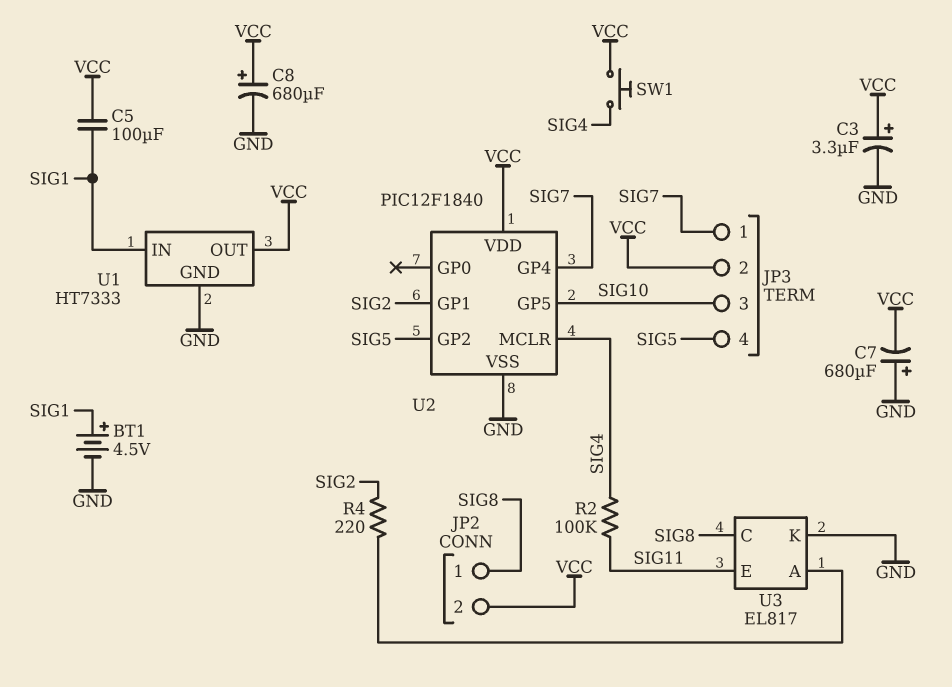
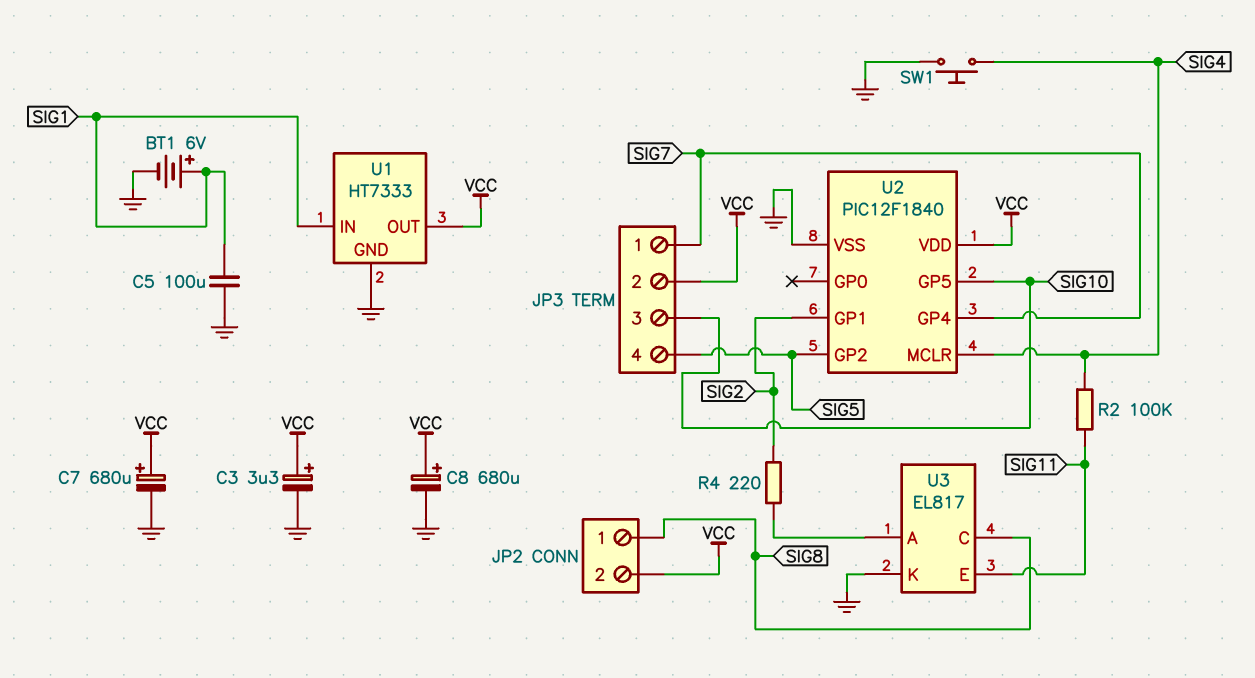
BT1: 4.5V (plus SIG1, minus GND) -> 6V (plus SIG1, minus GND)
C5: 100uF (SIG1, VCC) -> 100uF (GND, SIG1)
C7: 680uF (plus GND, minus VCC) -> 680uF (plus VCC, minus GND)
SW1: button (SIG4, VCC) -> button (GND, SIG4)

